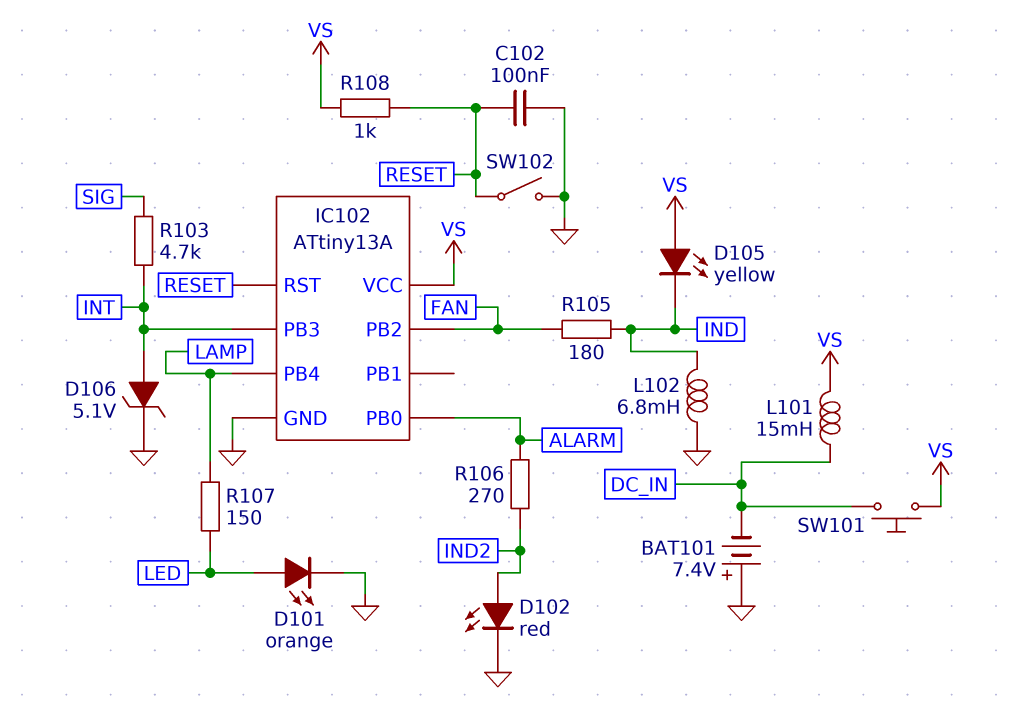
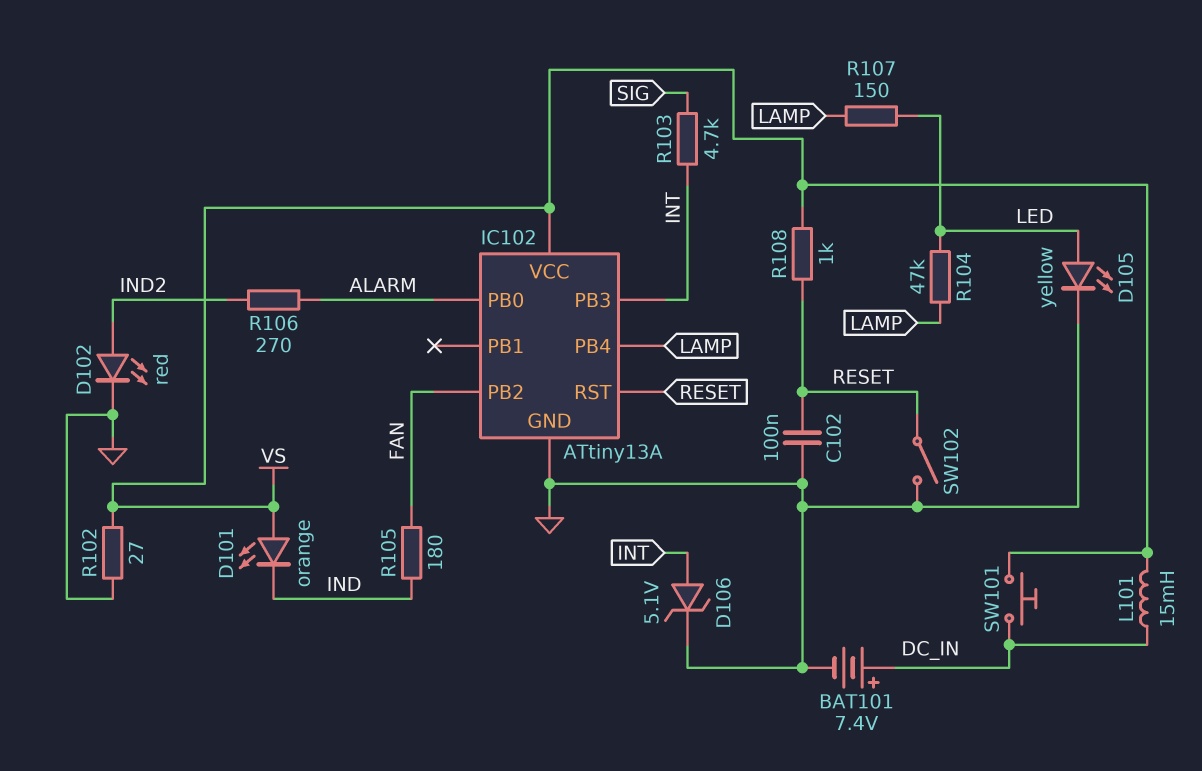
BAT101: 7.4V (plus GND, minus DC_IN) -> 7.4V (plus DC_IN, minus GND)
D101: LED orange (A LED, K GND) -> LED orange (A VS, K IND)
D105: LED yellow (A VS, K IND) -> LED yellow (A LED, K GND)
L102: 6.8mH (GND, IND) -> none
R102: none -> 27 (GND, VS)
R104: none -> 47k (LAMP, LED)

